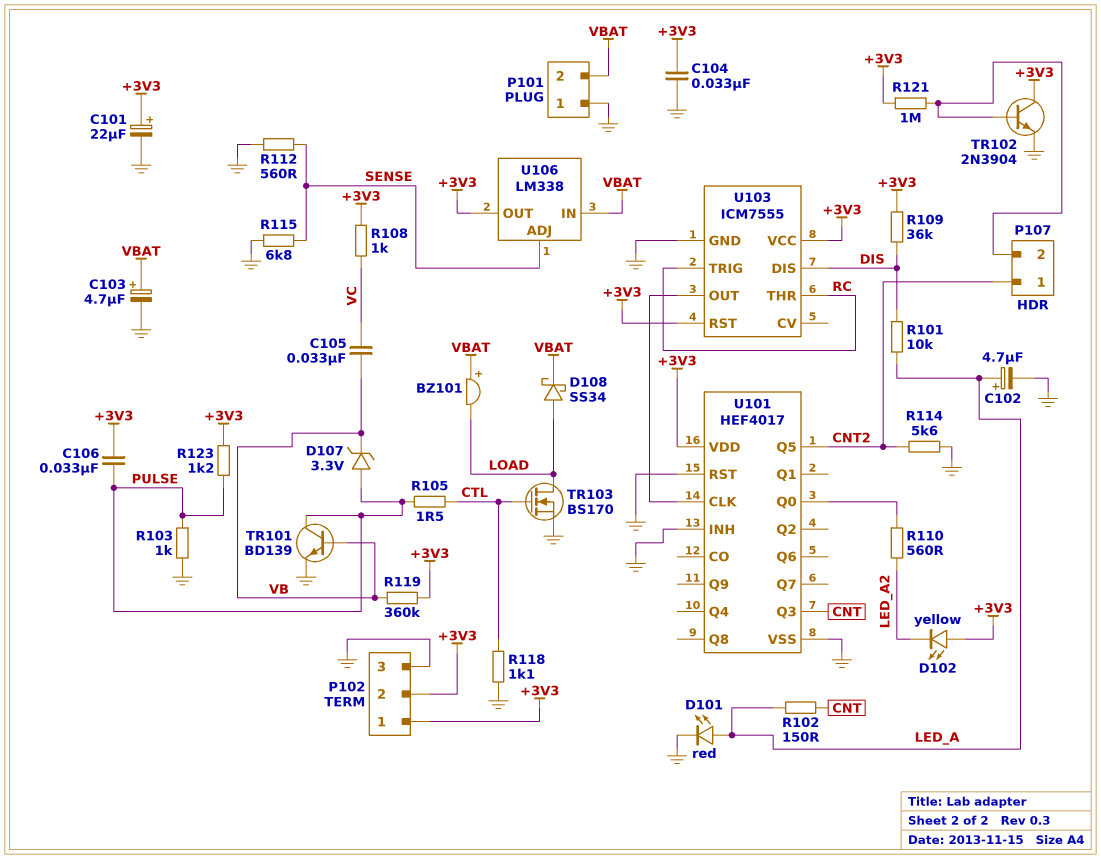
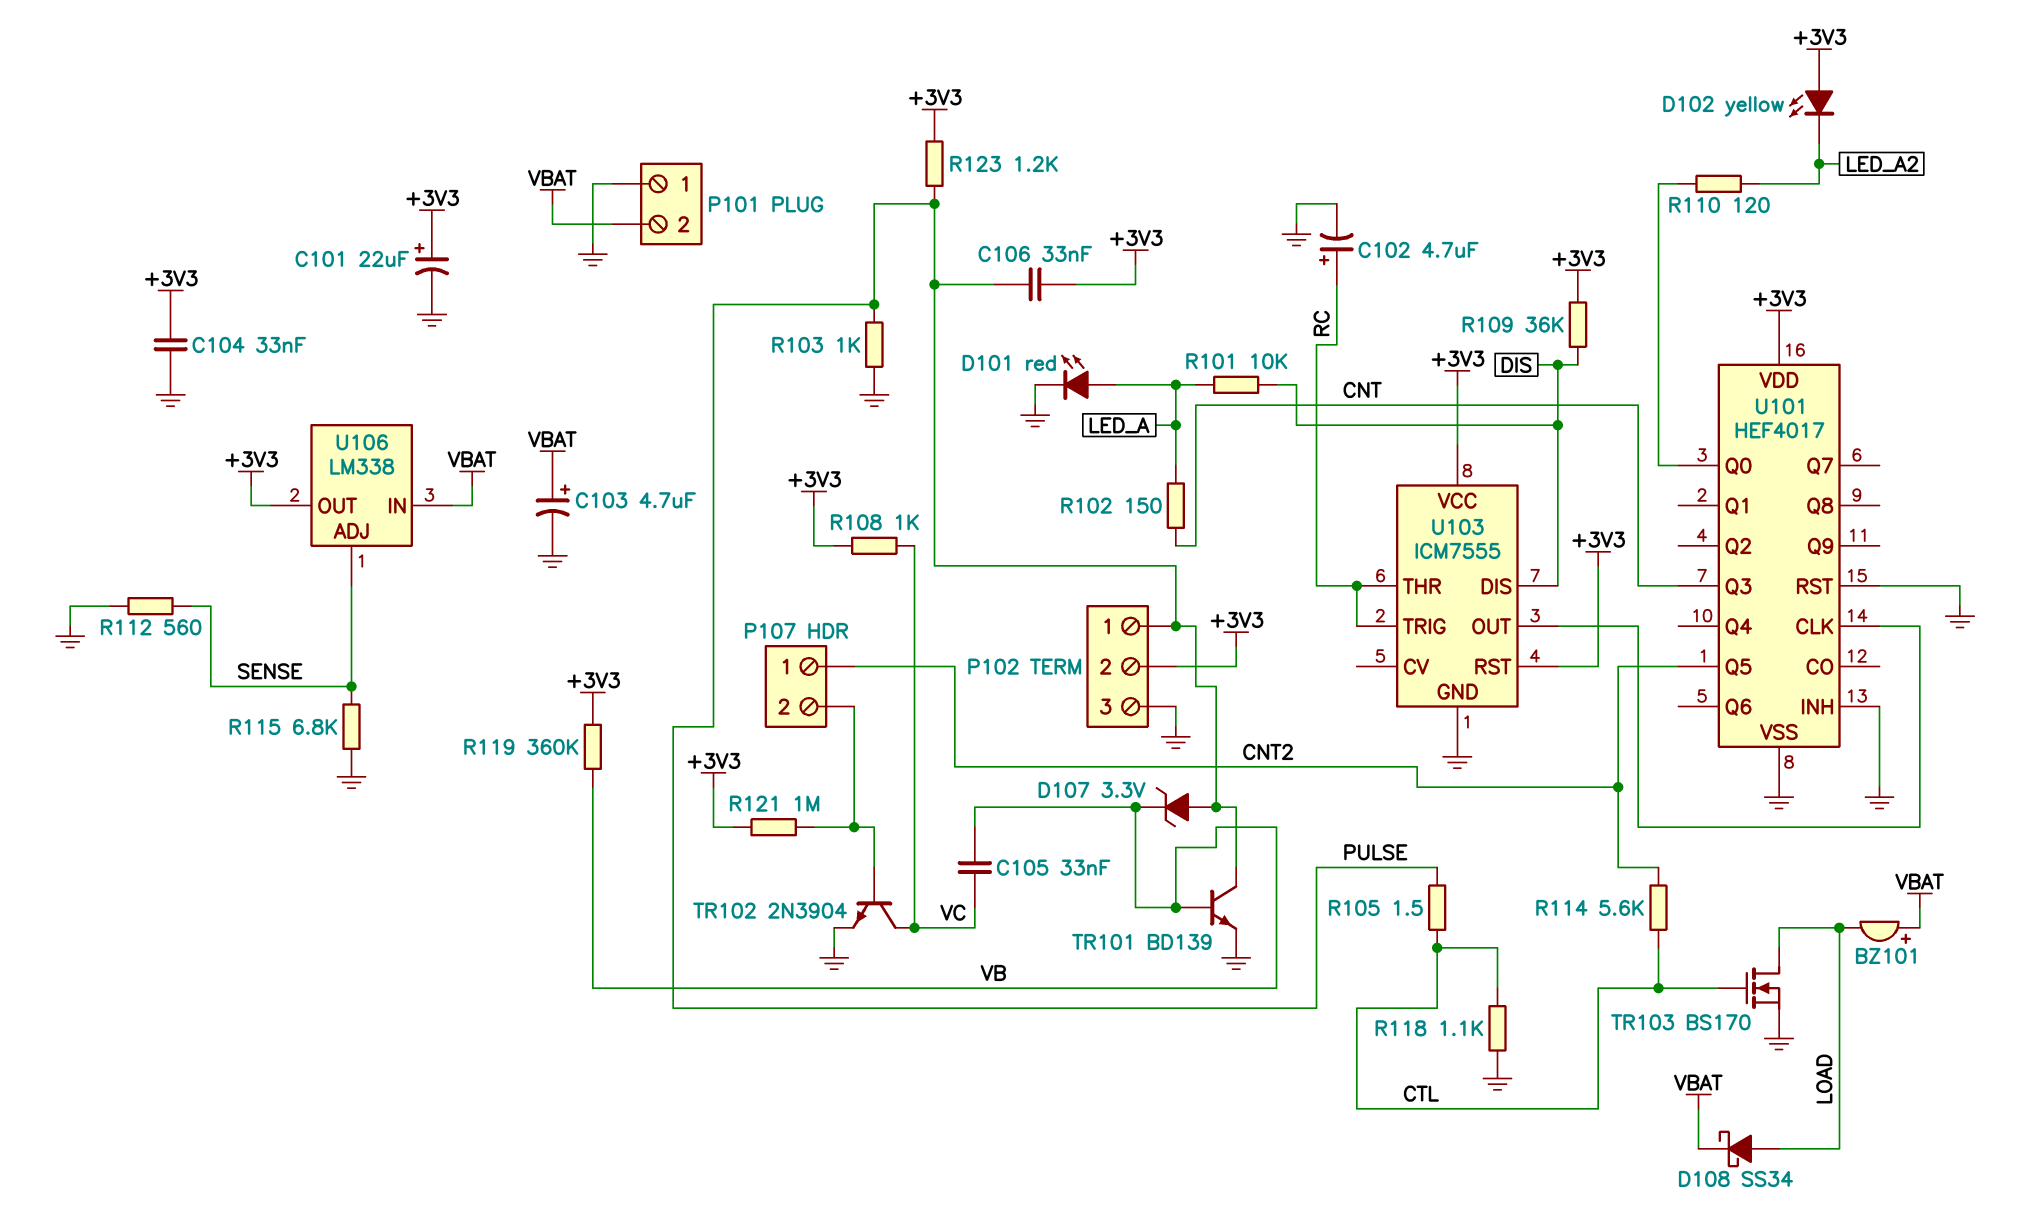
C102: 4.7uF (plus LED_A, minus GND) -> 4.7uF (plus RC, minus GND)
P102 pin 1: +3V3 -> PULSE
R110: 560 (LED_A2, U101/Q0) -> 120 (LED_A2, U101/Q0)
R114: 5.6k (CNT2, GND) -> 5.6k (CNT2, CTL)
TR102: NPN 2N3904 (B P107/2, C +3V3, E GND) -> NPN 2N3904 (B P107/2, C VC, E GND)

